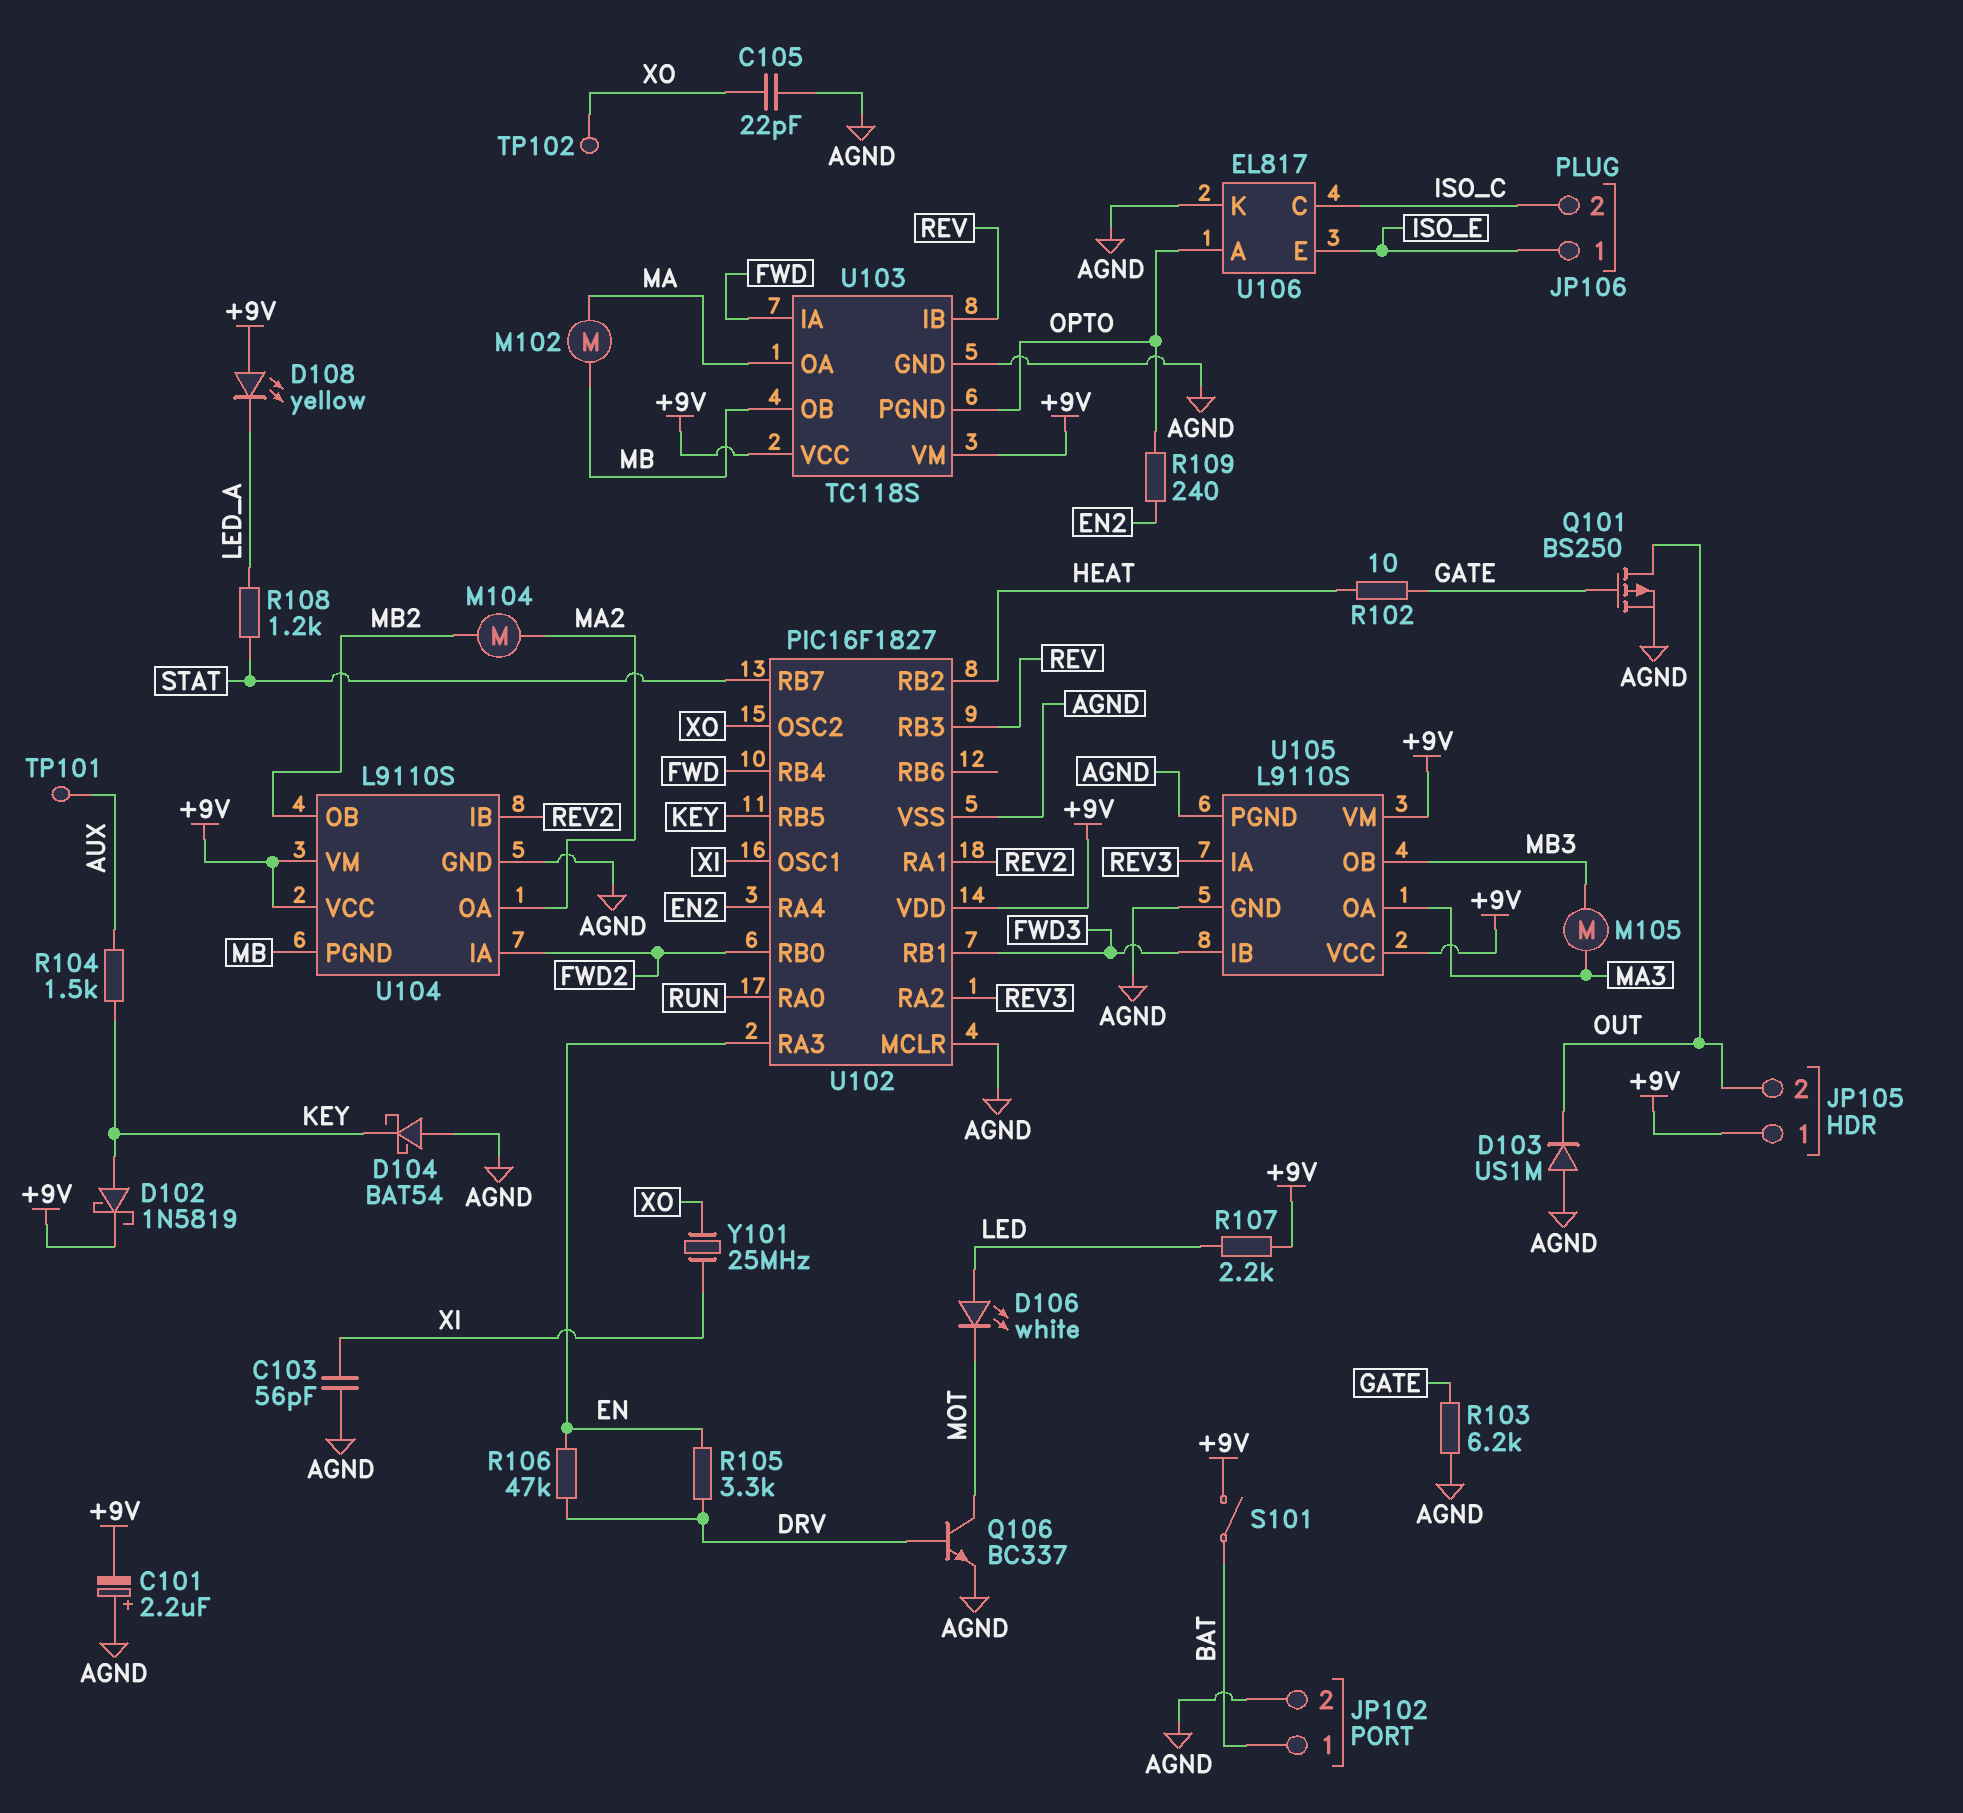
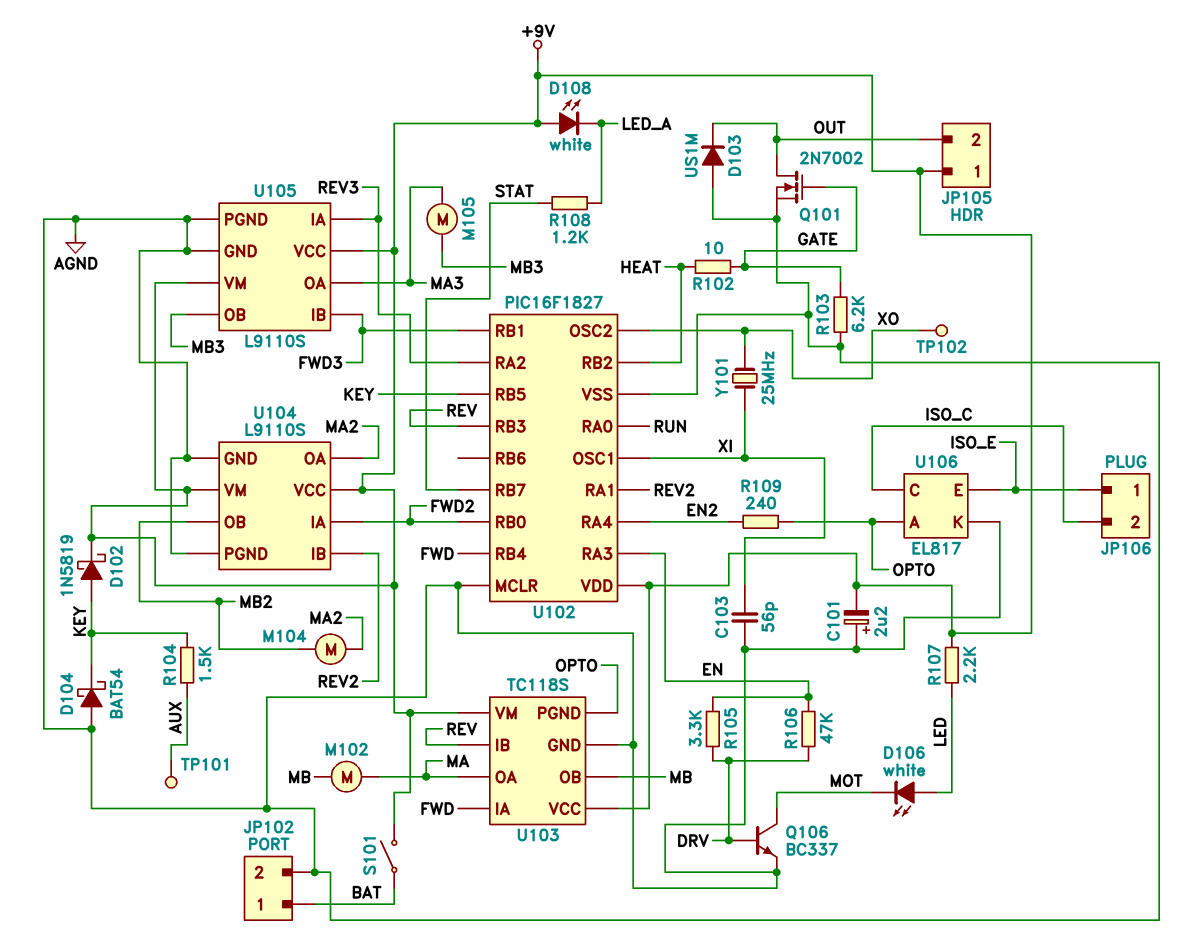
C105: 22pF (AGND, XO) -> none
D108: LED yellow (A +9V, K LED_A) -> LED white (A +9V, K LED_A)
Q101: PMOS BS250 (G GATE, D OUT, S AGND) -> NMOS 2N7002 (G GATE, D OUT, S AGND)
U104 pin PGND: MB -> AGND

